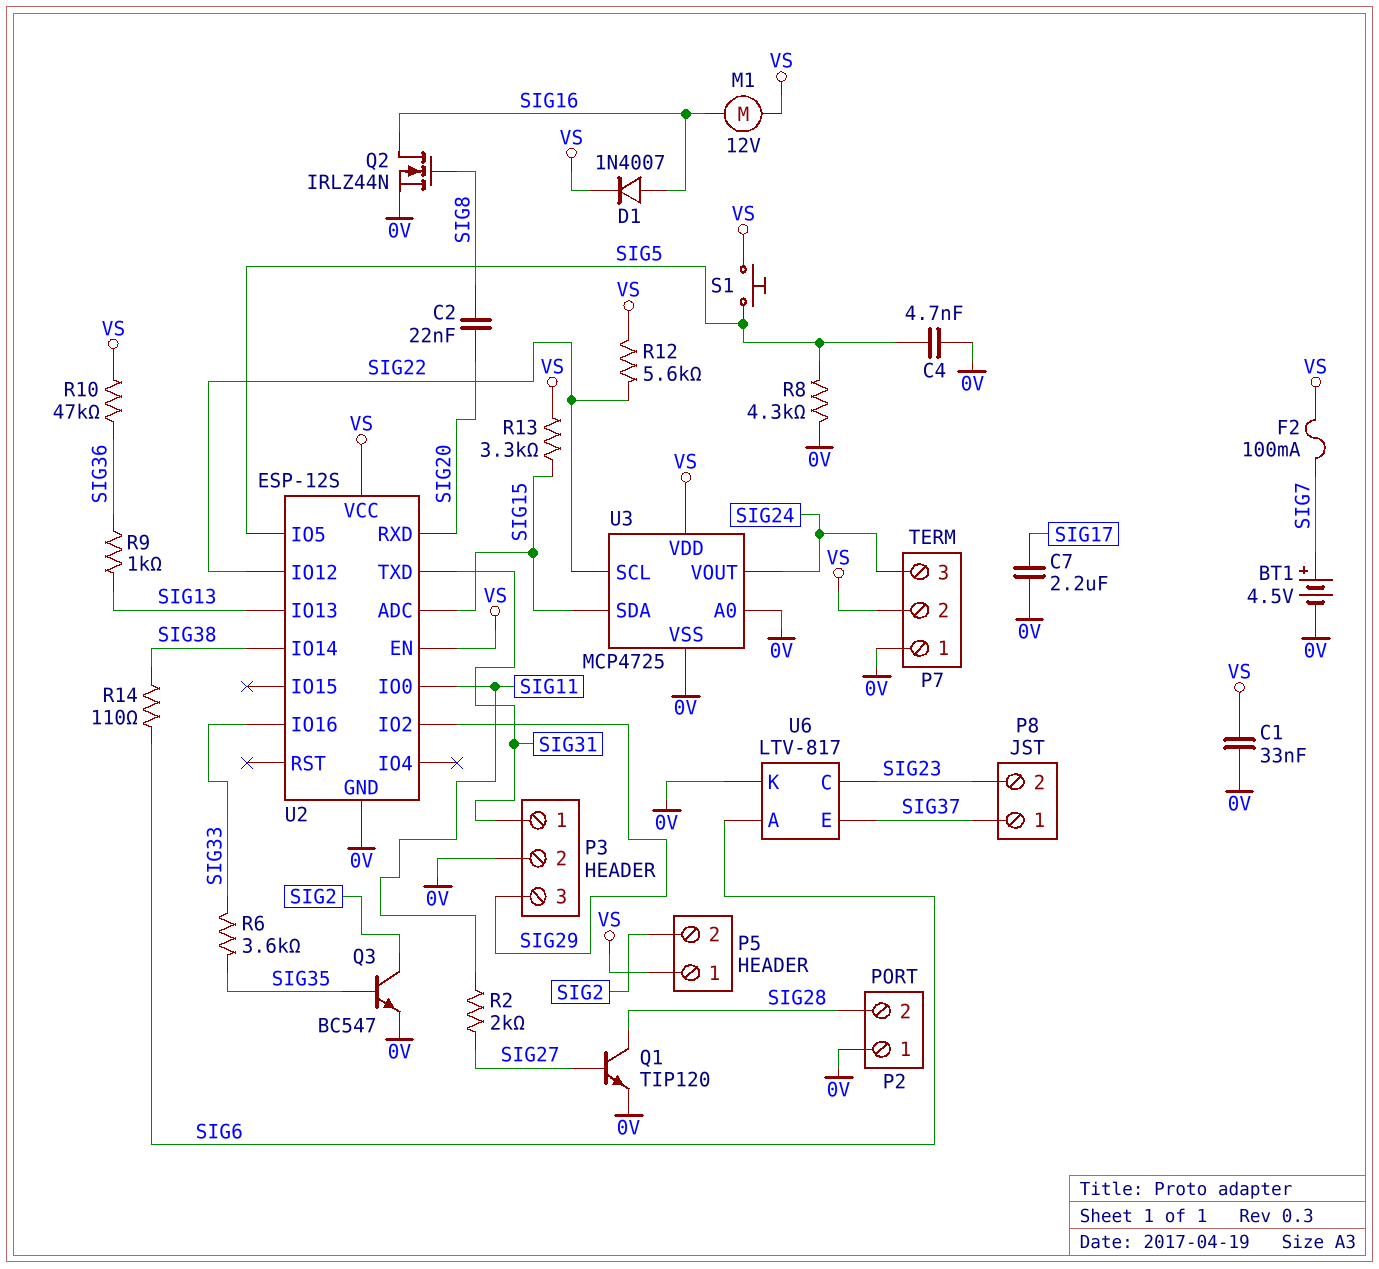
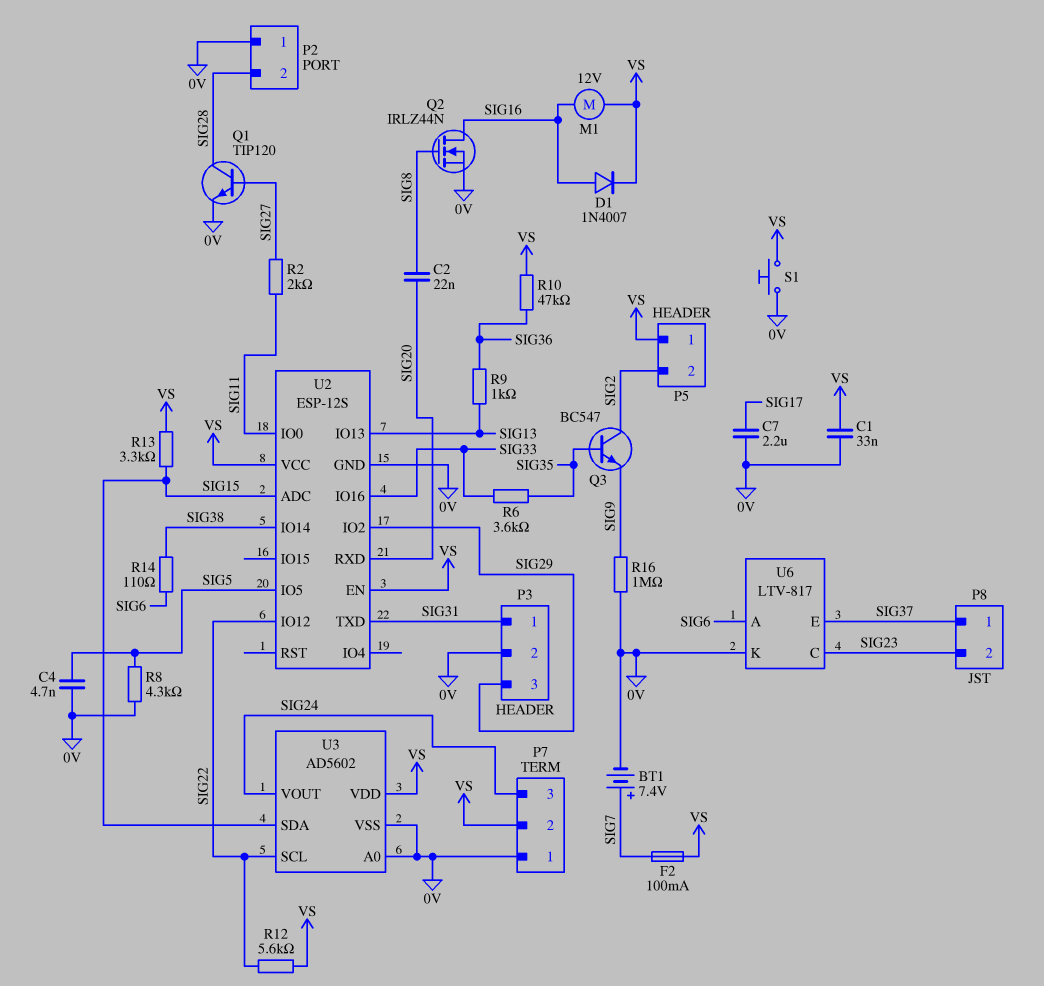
BT1: 4.5V (plus SIG7, minus 0V) -> 7.4V (plus SIG7, minus 0V)
Q3: NPN BC547 (B SIG35, C SIG2, E 0V) -> NPN BC547 (B SIG35, C SIG2, E SIG9)
R16: none -> 1M (0V, SIG9)
S1: button (SIG5, VS) -> button (0V, VS)
U3: MCP4725 -> AD5602

